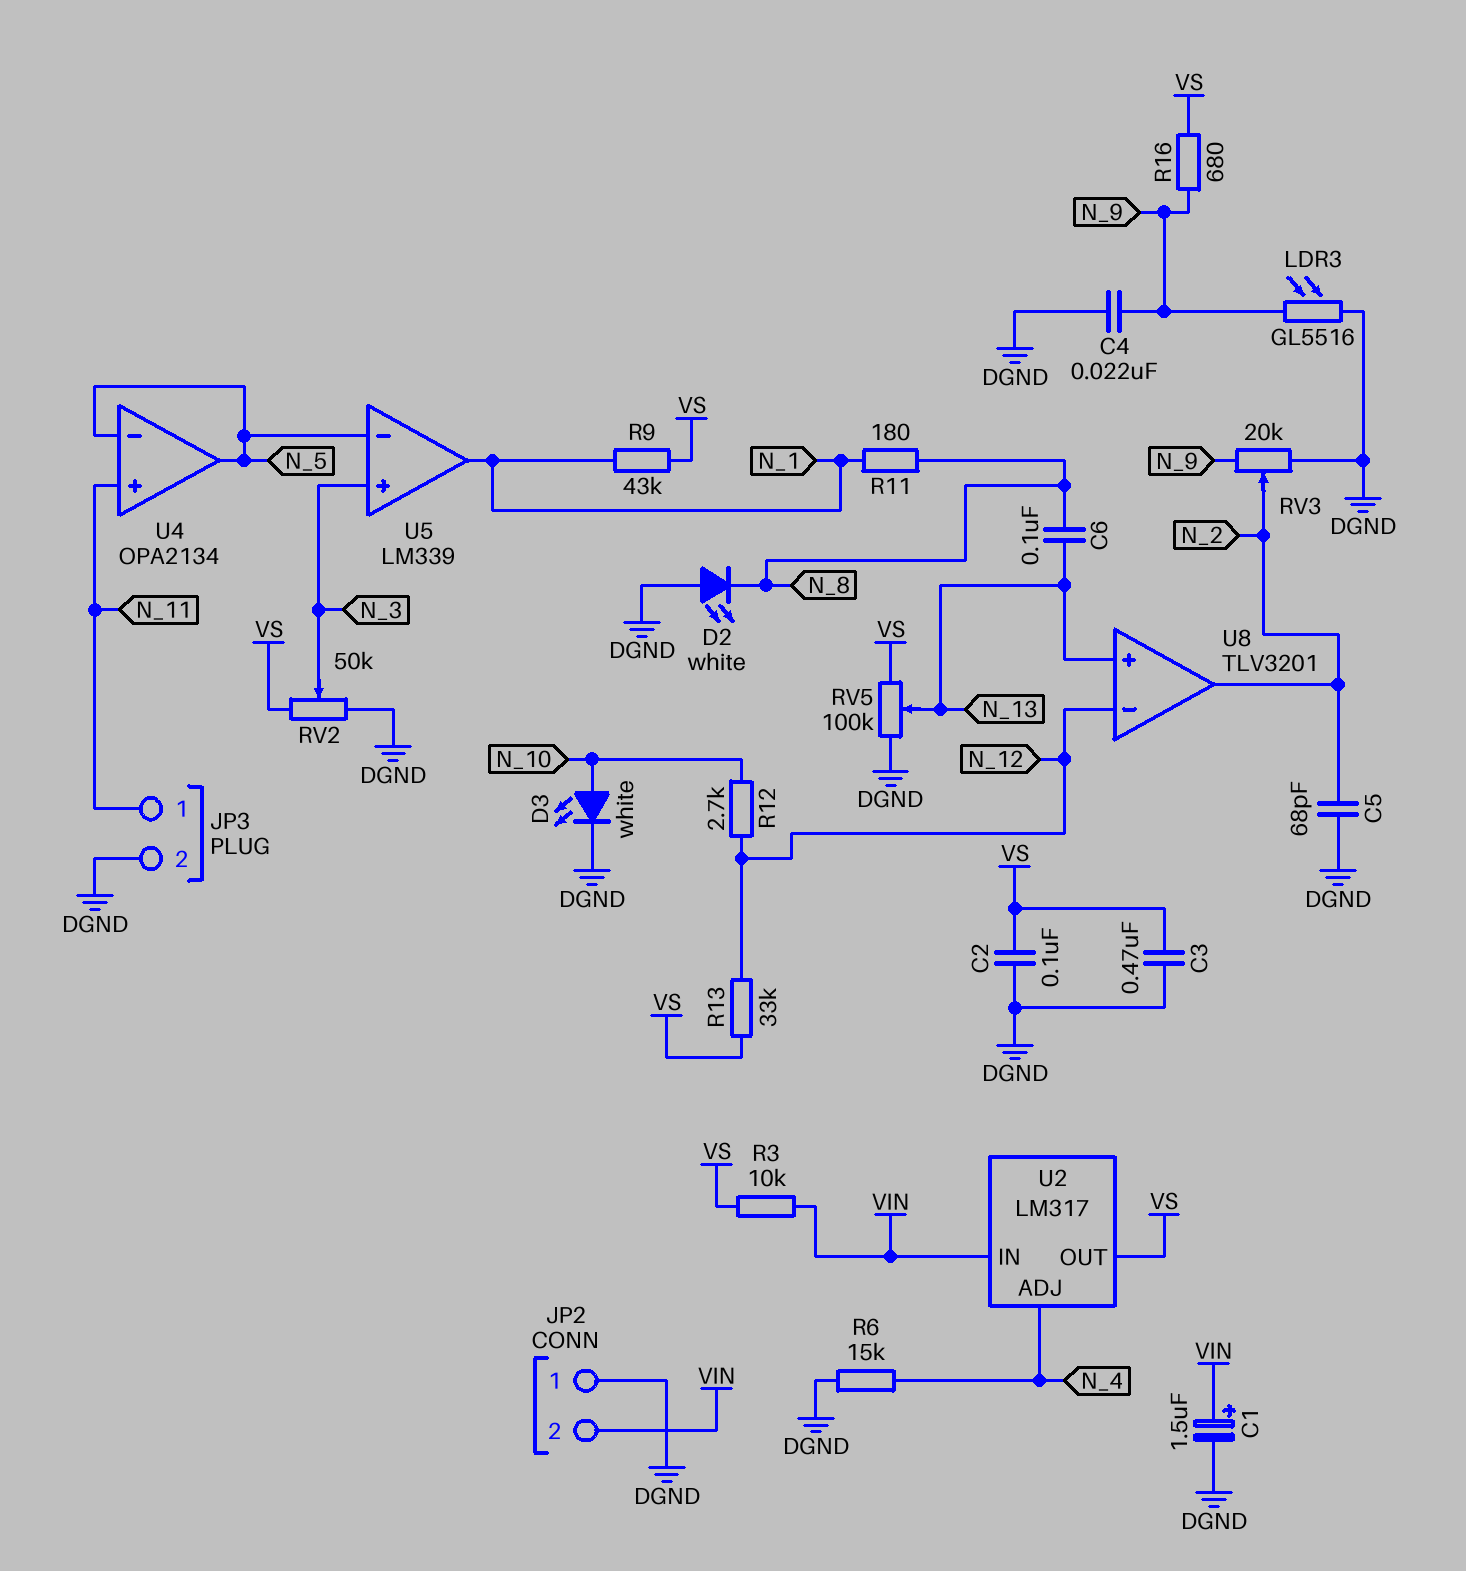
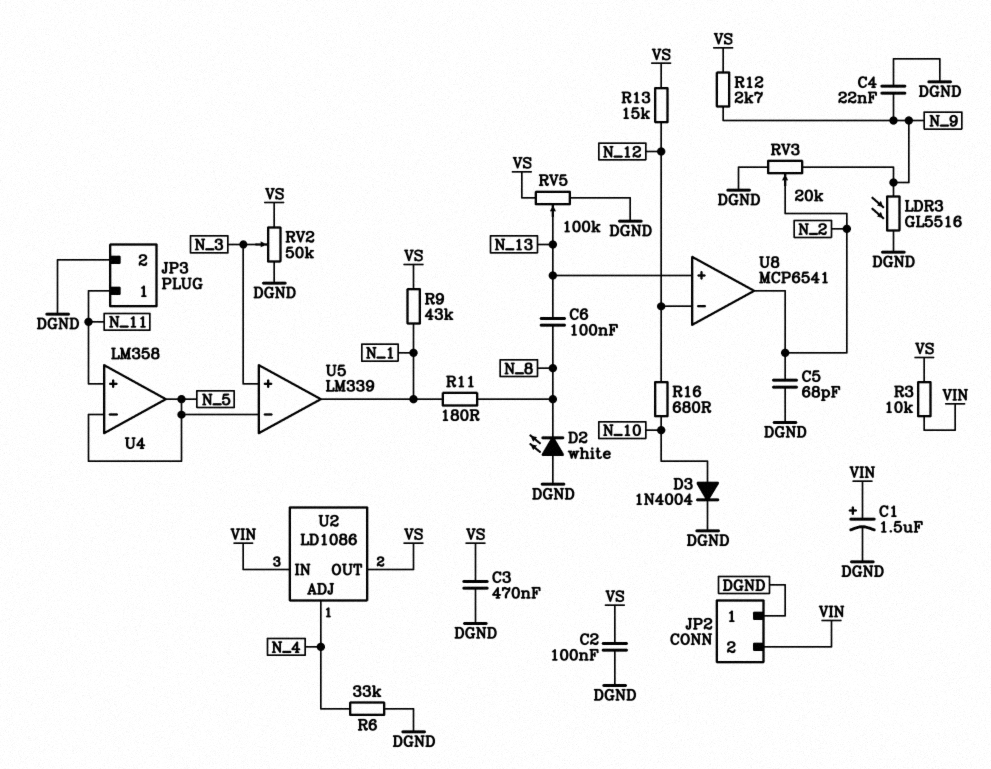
D3: LED white (A N_10, K DGND) -> diode 1N4004 (A N_10, K DGND)
R6: 15k (DGND, N_4) -> 33k (DGND, N_4)
R12: 2.7k (N_10, N_12) -> 2.7k (N_9, VS)
R13: 33k (N_12, VS) -> 15k (N_12, VS)
R16: 680 (N_9, VS) -> 680 (N_10, N_12)
U2: LM317 -> LD1086
U4: OPA2134 -> LM358
U8: TLV3201 -> MCP6541

